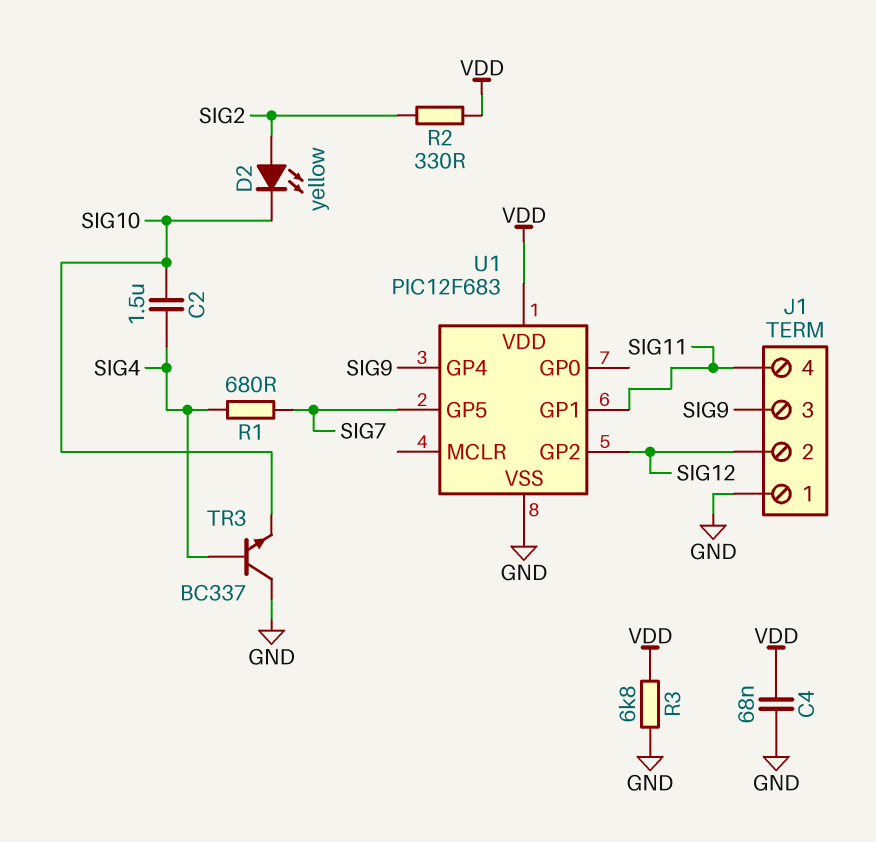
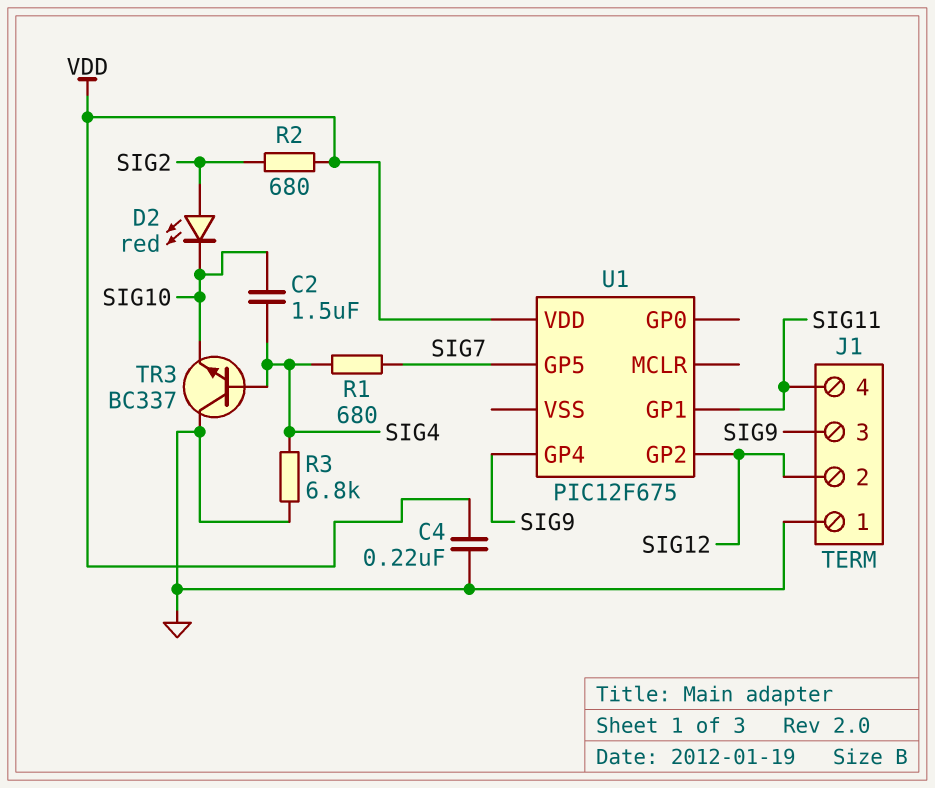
C4: 68nF (GND, VDD) -> 220nF (GND, VDD)
D2: LED yellow (A SIG2, K SIG10) -> LED red (A SIG2, K SIG10)
R2: 330 (SIG2, VDD) -> 680 (SIG2, VDD)
R3: 6.8k (GND, VDD) -> 6.8k (GND, SIG4)
U1: PIC12F683 -> PIC12F675
U1 pin VSS: GND -> none

